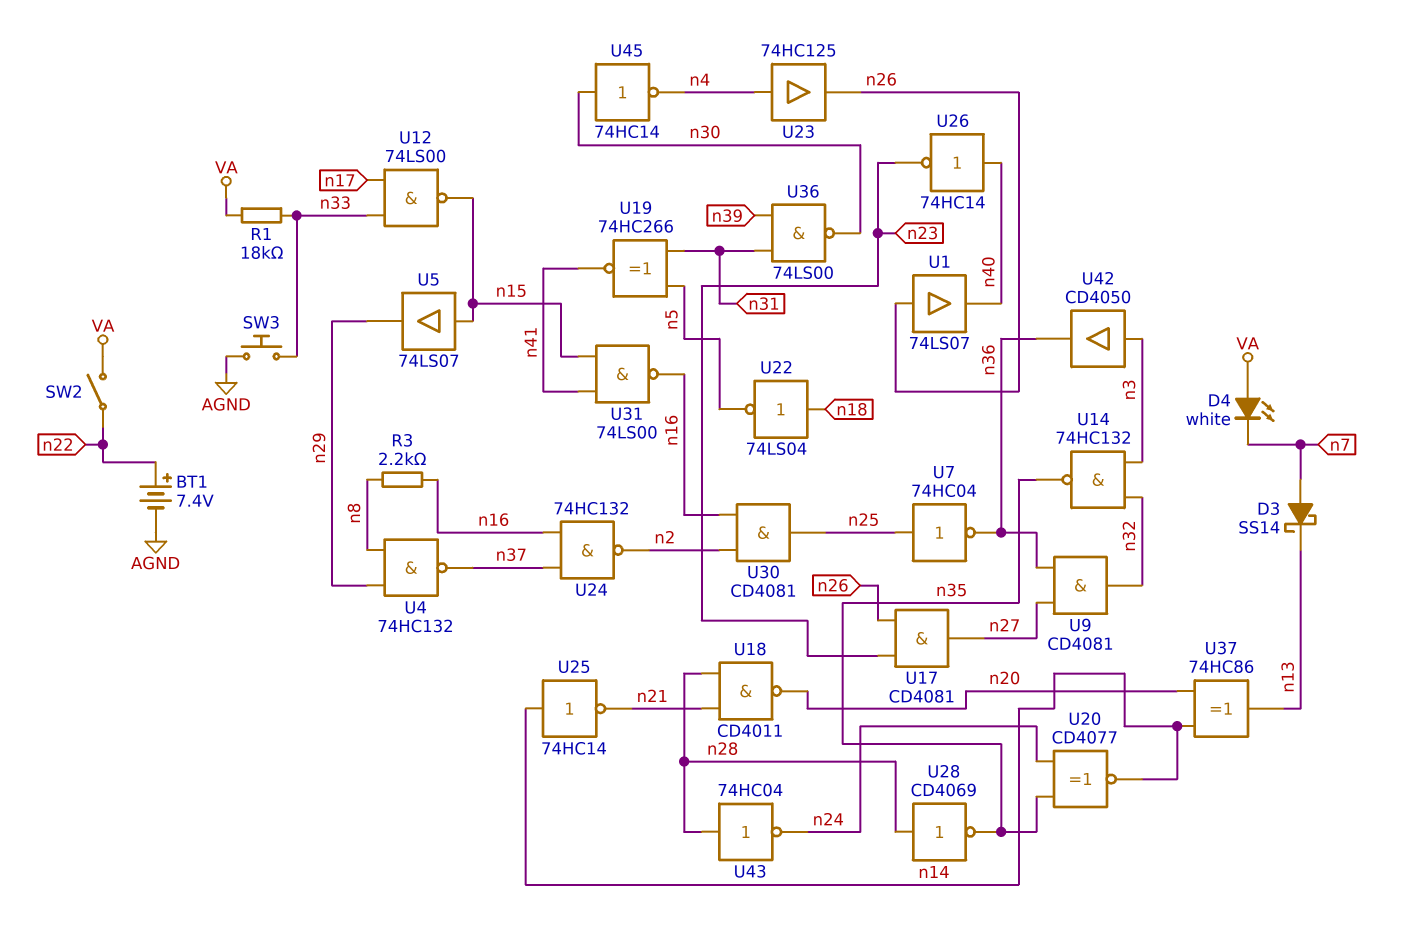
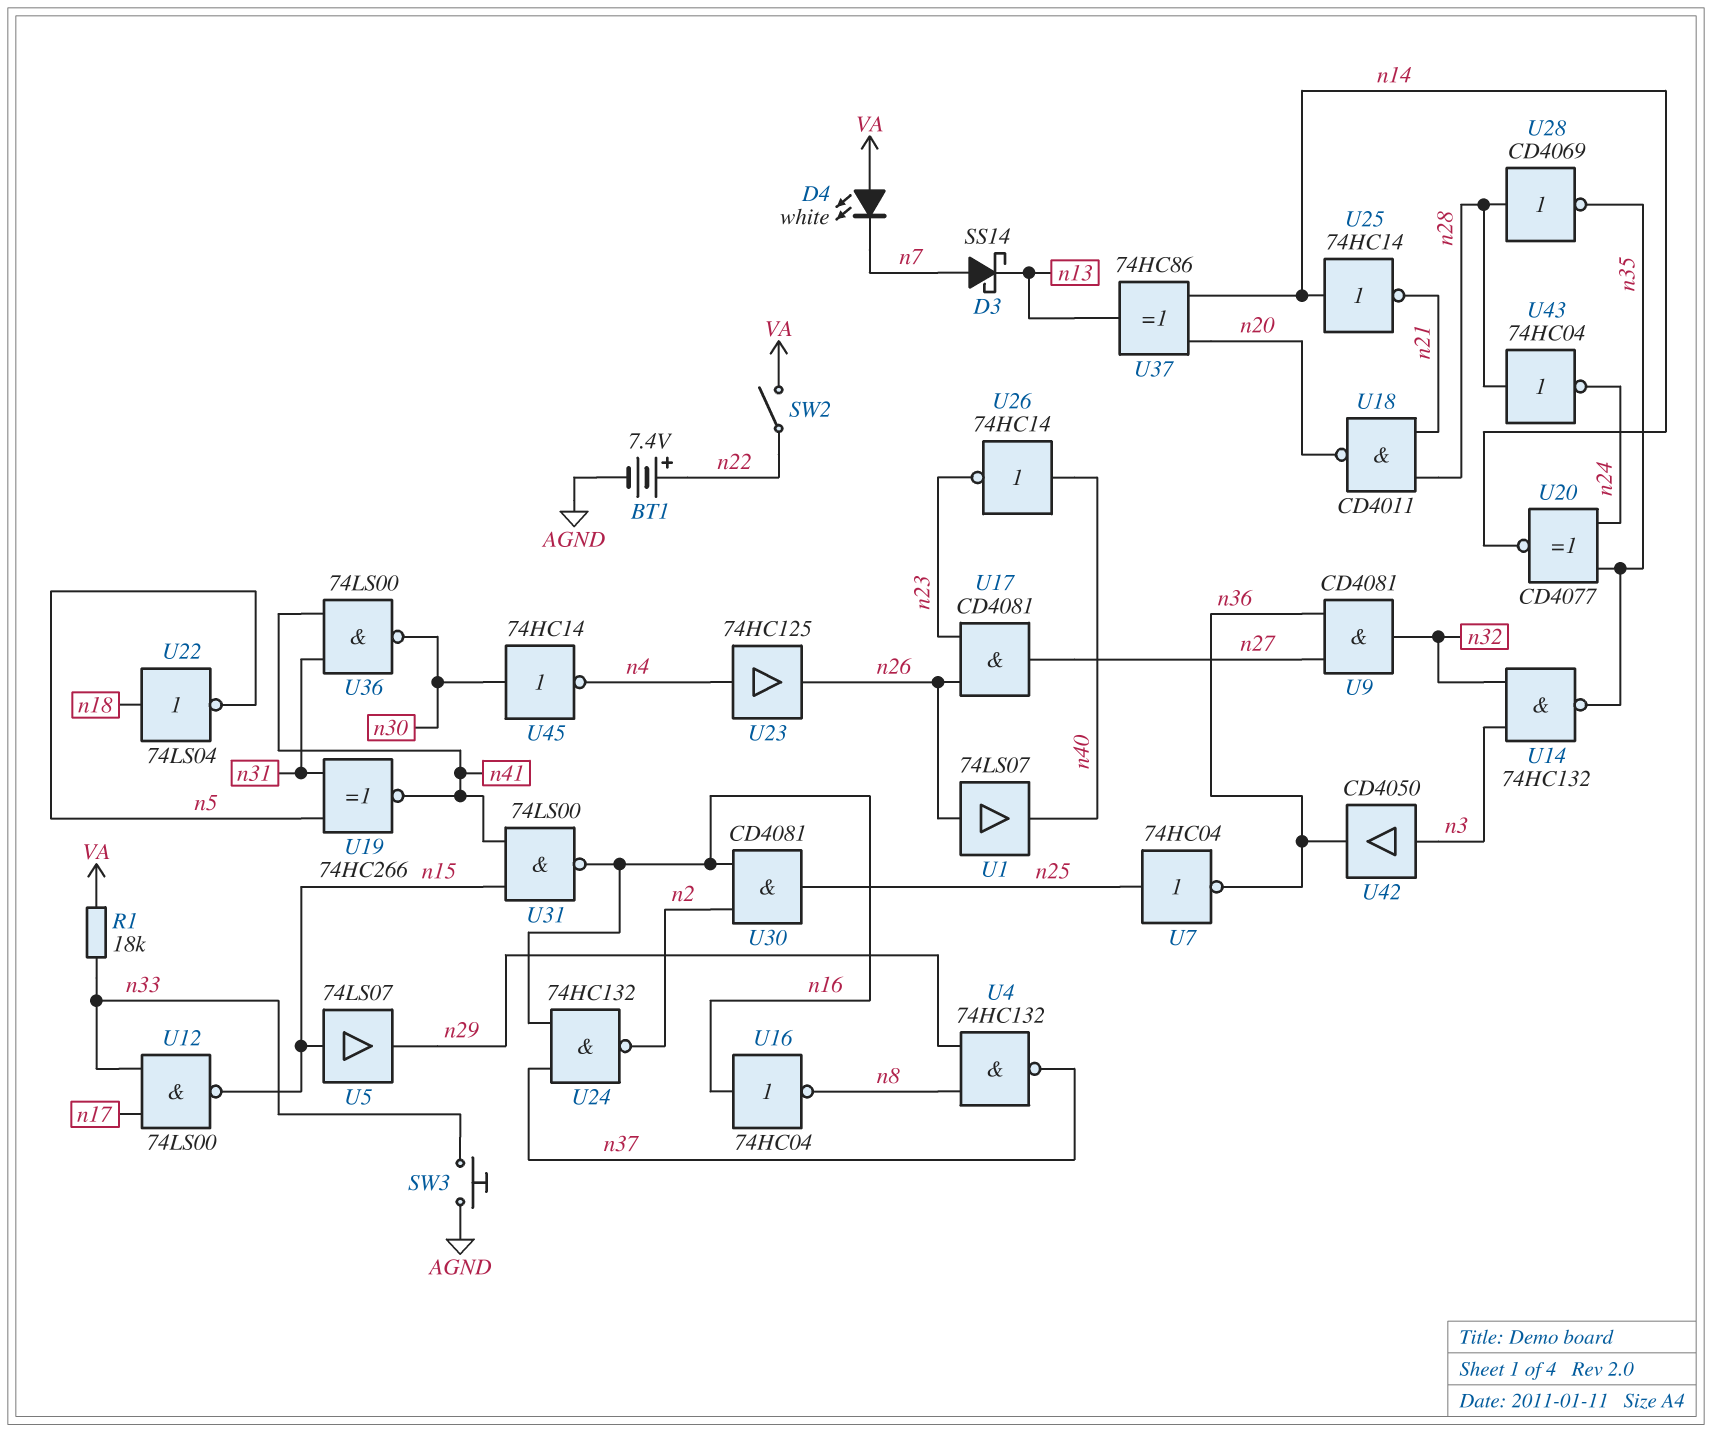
R3: 2.2k (n8, n16) -> none
U16: none -> NOT 74HC04 (in n16, out n8)
U36: NAND 74LS00 (in n31, in n39, out n30) -> NAND 74LS00 (in n31, in n41, out n30)

